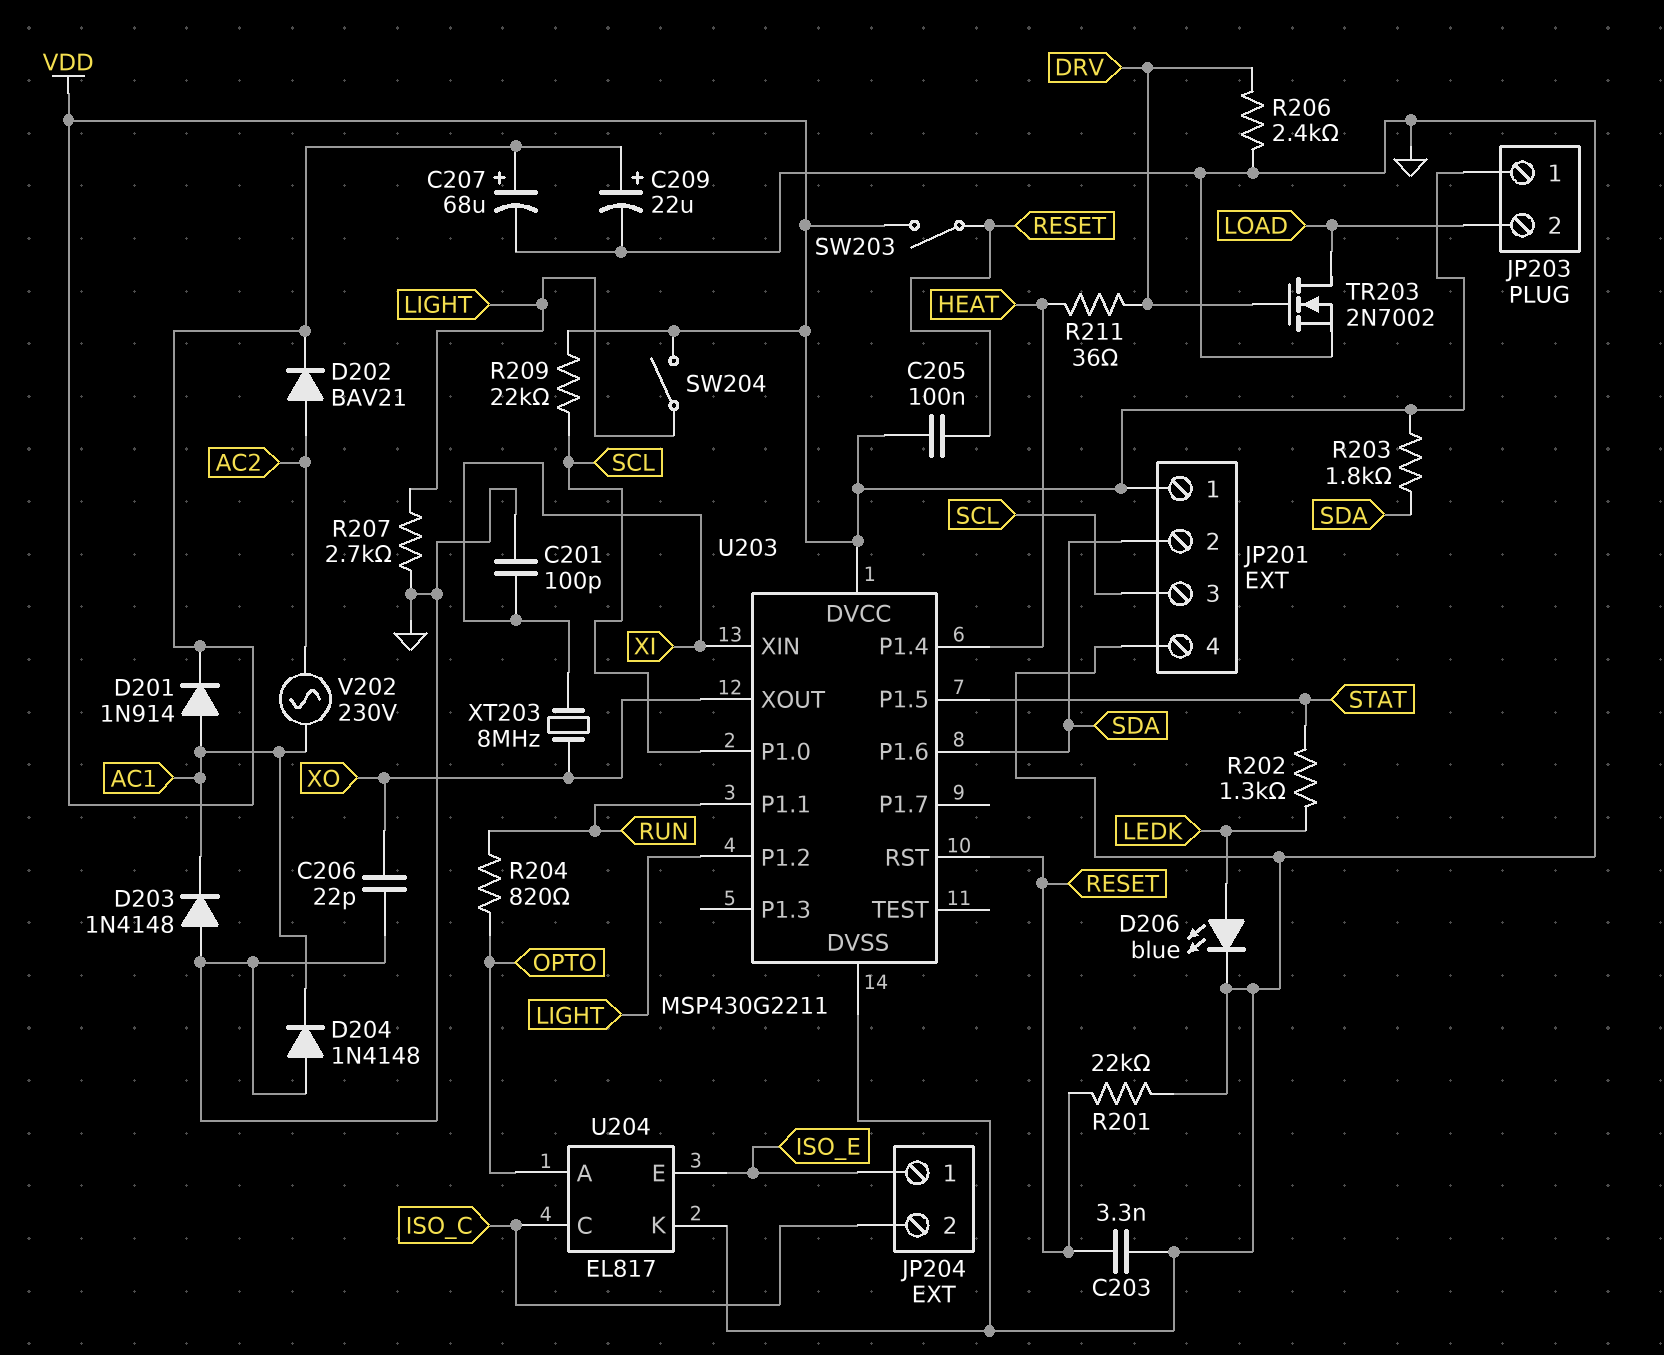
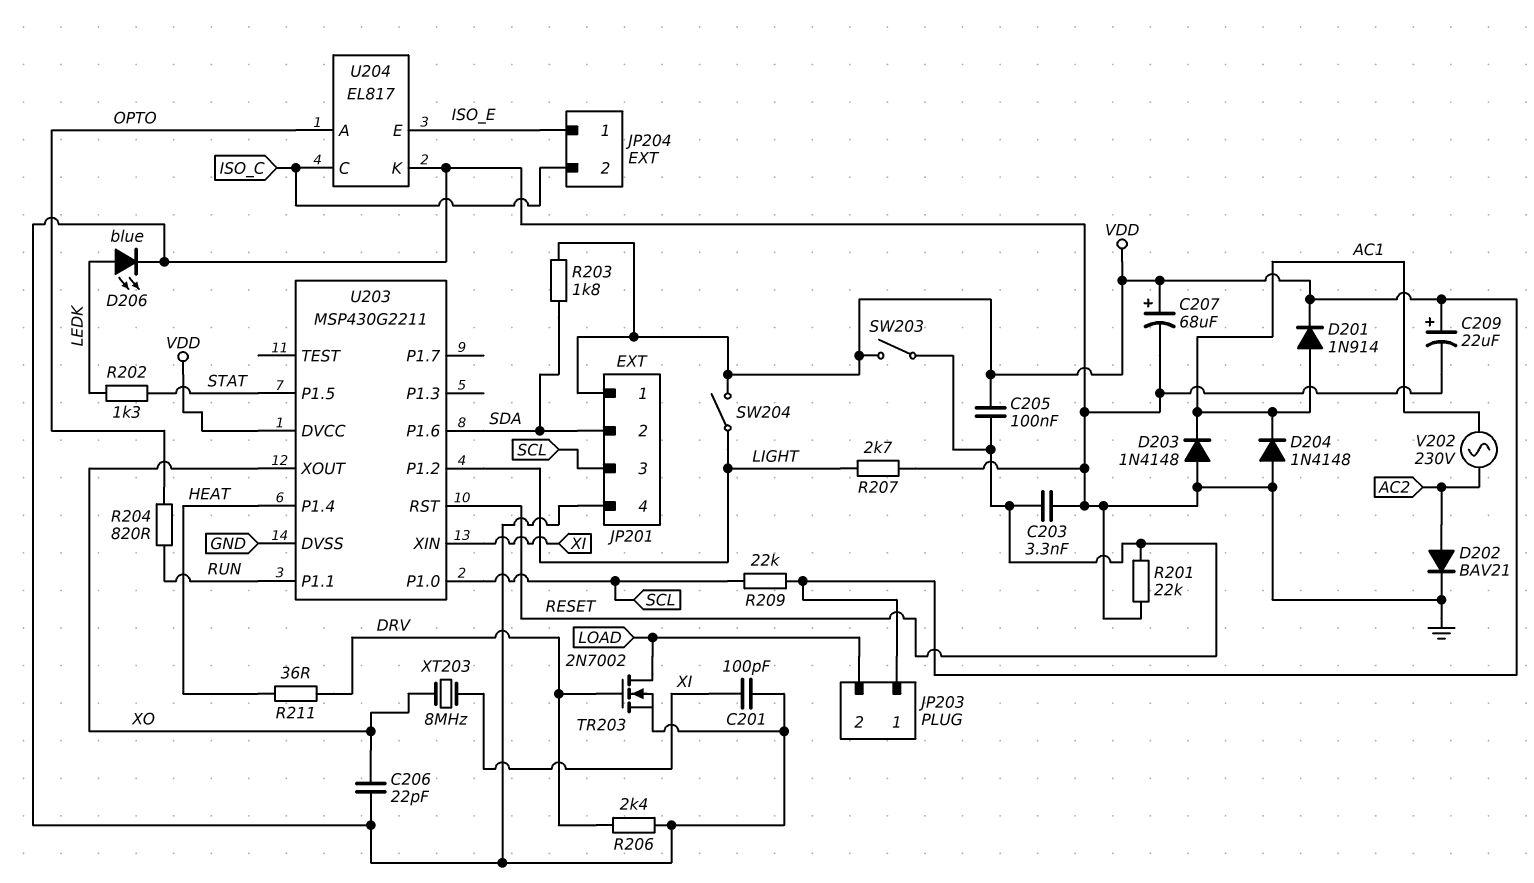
D202: diode BAV21 (A AC2, K VDD) -> diode BAV21 (A AC2, K GND)

